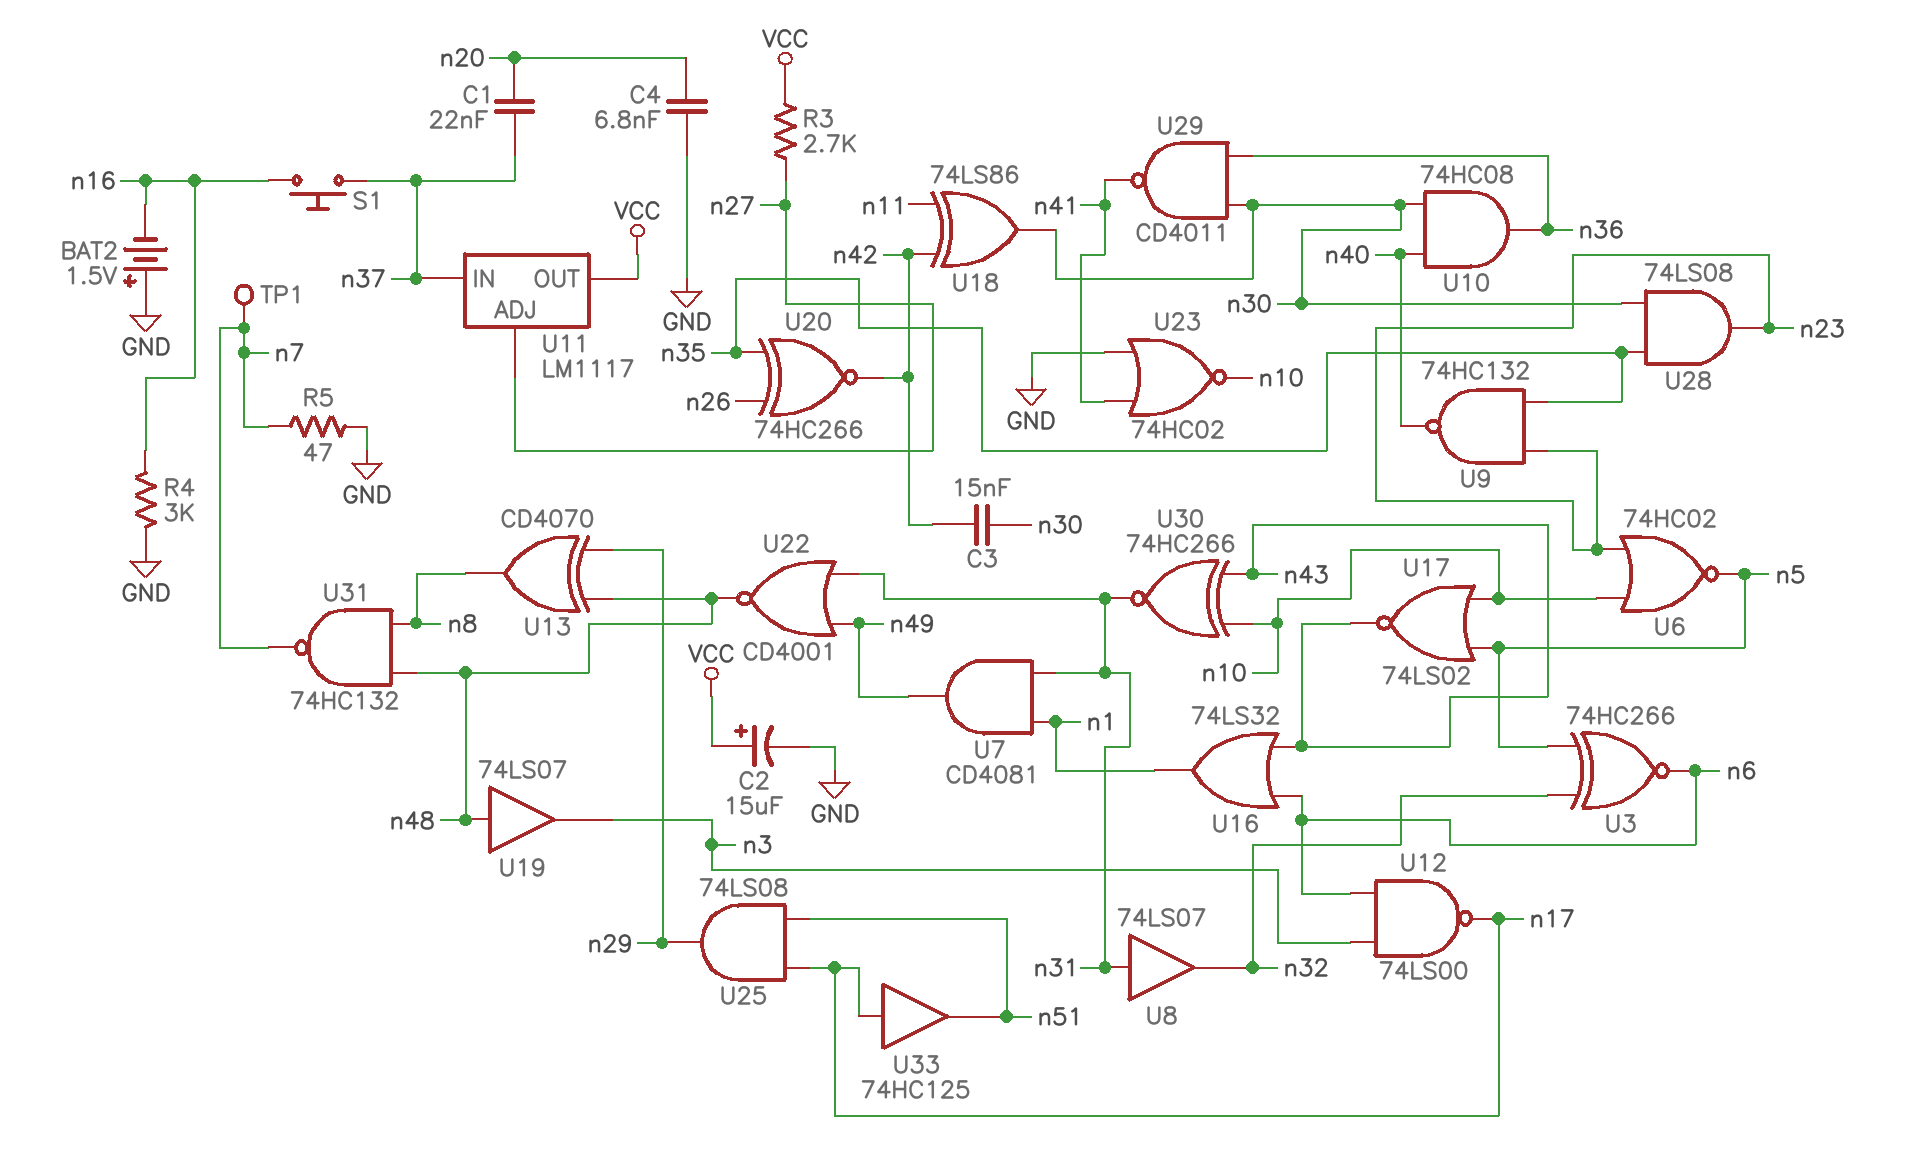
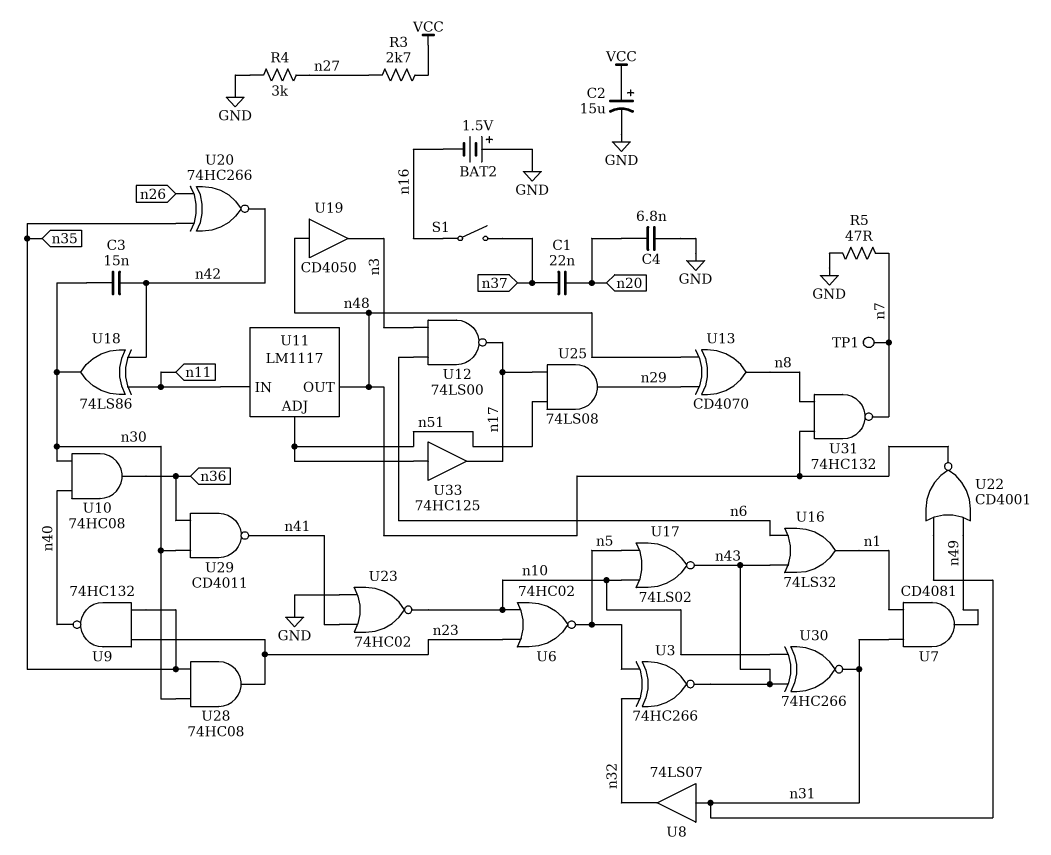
R4: 3k (GND, n16) -> 3k (GND, n27)
S1: button (n16, n37) -> switch (n16, n37)
U3: XNOR 74HC266 (in n5, in n32, out n6) -> XNOR 74HC266 (in n5, in n32, out n43)
U11 pin ADJ: n27 -> n51
U11 pin IN: n37 -> n11
U11 pin OUT: VCC -> n48
U19: buffer 74LS07 (in n48, out n3) -> buffer CD4050 (in n48, out n3)
U28: AND 74LS08 (in n30, in n35, out n23) -> AND 74HC08 (in n30, in n35, out n23)
U33: buffer 74HC125 (in n17, out n51) -> buffer 74HC125 (in n51, out n17)

